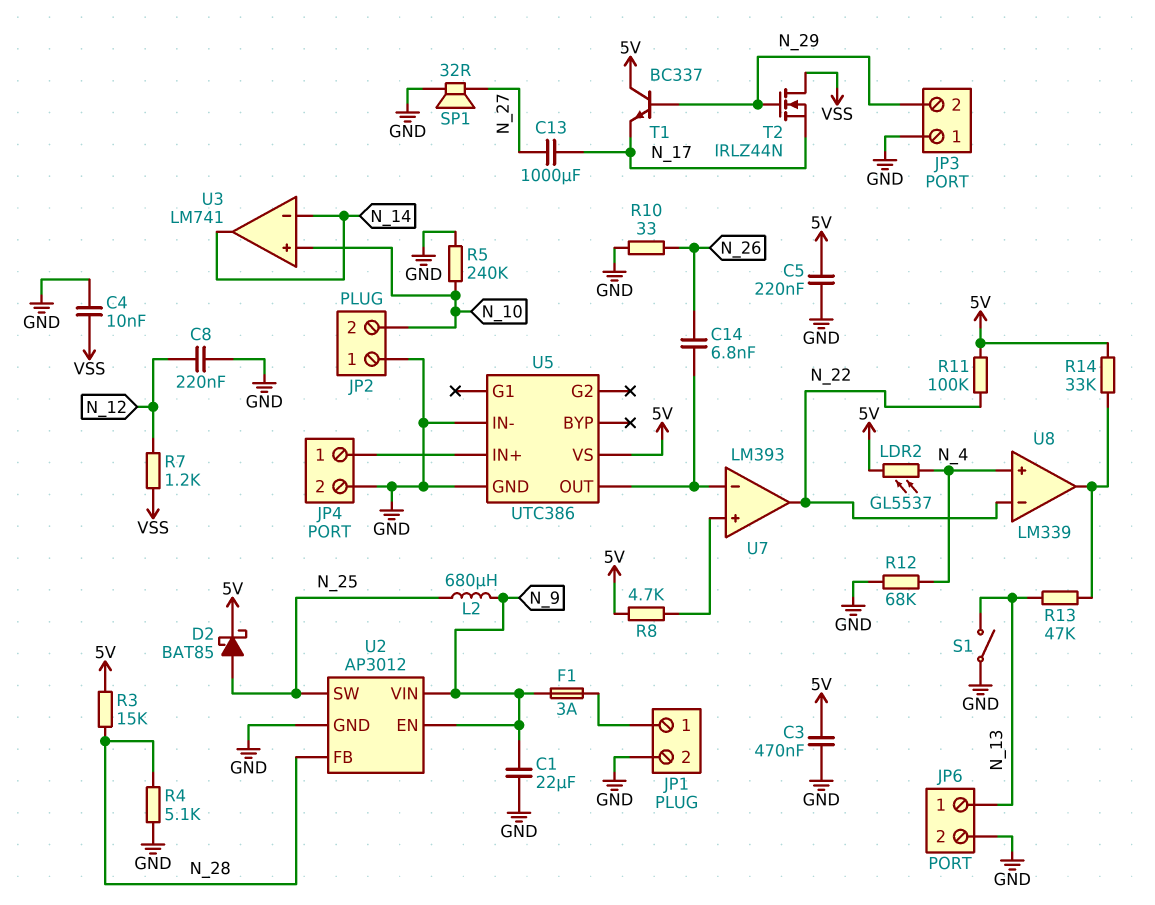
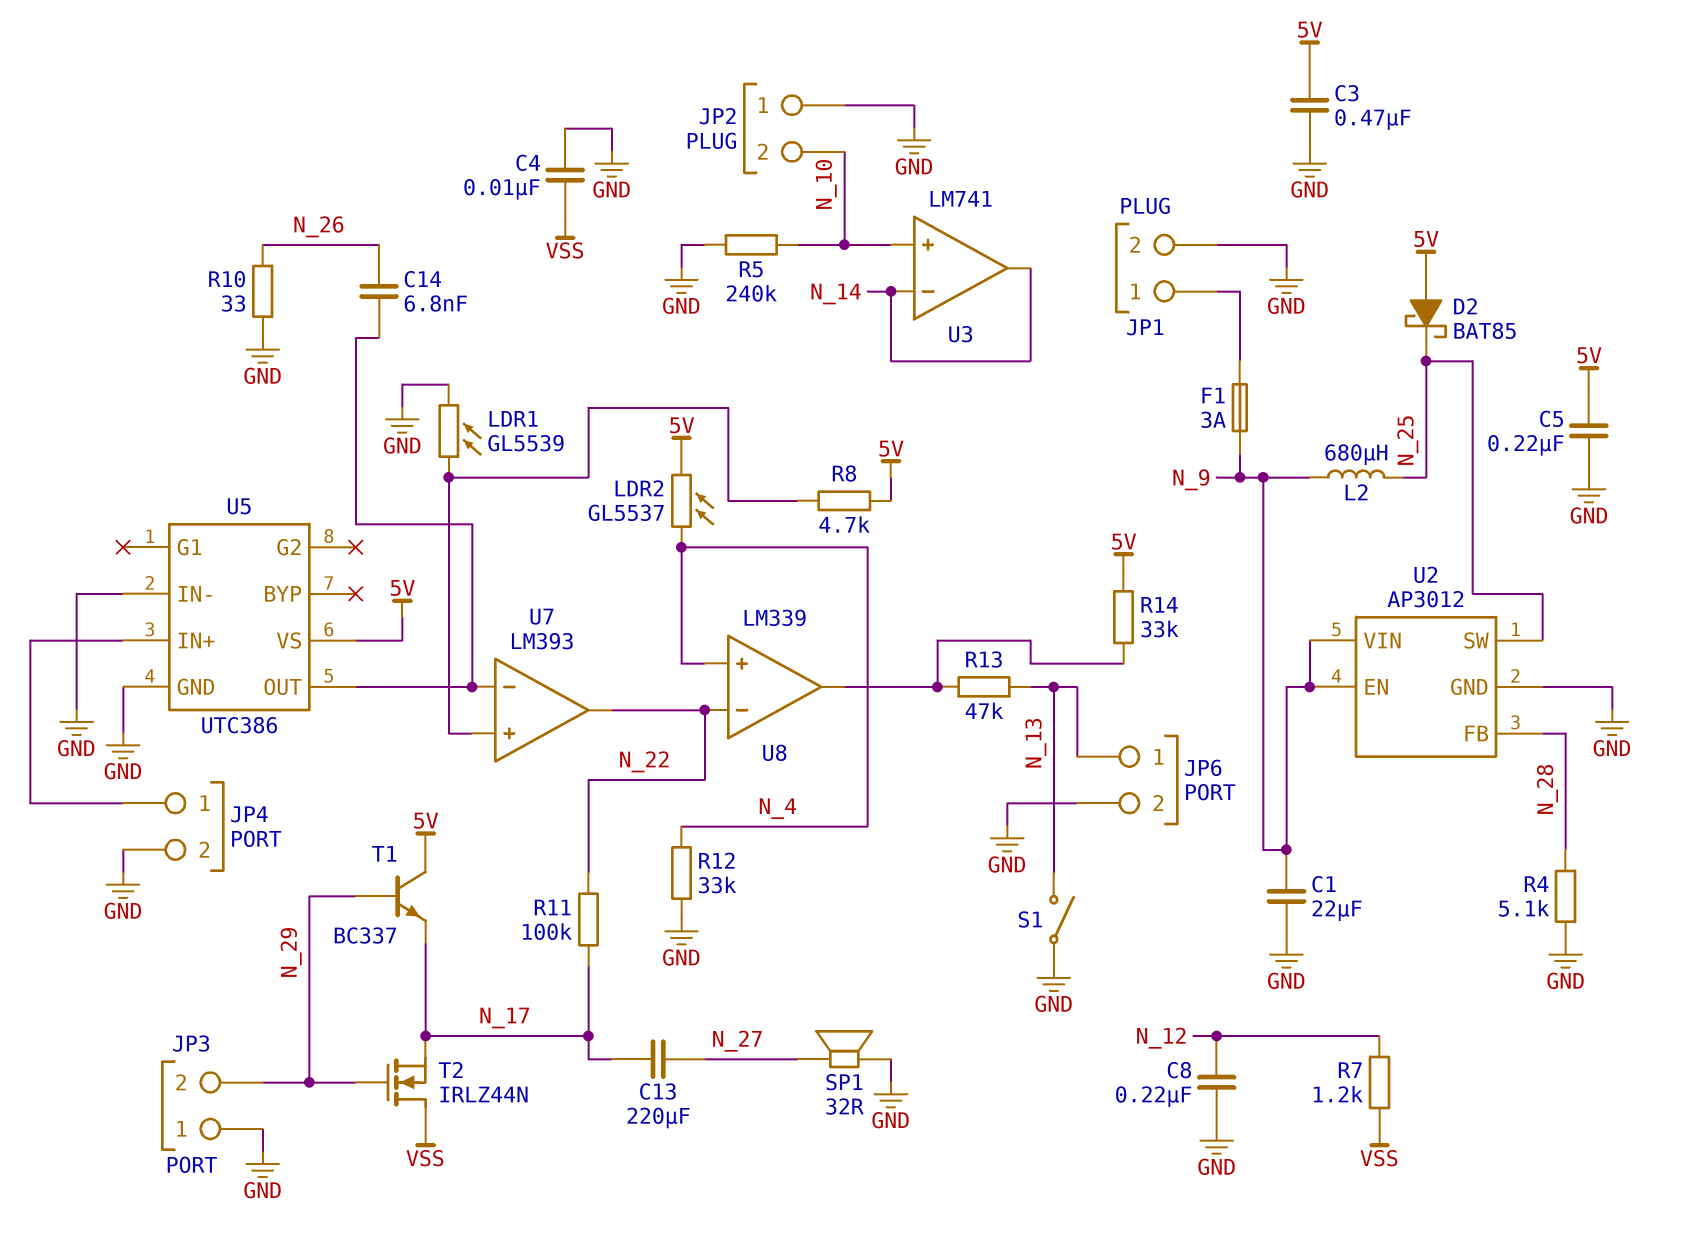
C13: 1000uF (N_17, N_27) -> 220uF (N_17, N_27)
D2: schottky BAT85 (A N_25, K 5V) -> schottky BAT85 (A 5V, K N_25)
LDR1: none -> GL5539 (GND, U7/in+)
R3: 15k (5V, N_28) -> none
R11: 100k (5V, N_22) -> 100k (N_17, N_22)
R12: 68k (GND, N_4) -> 33k (GND, N_4)

